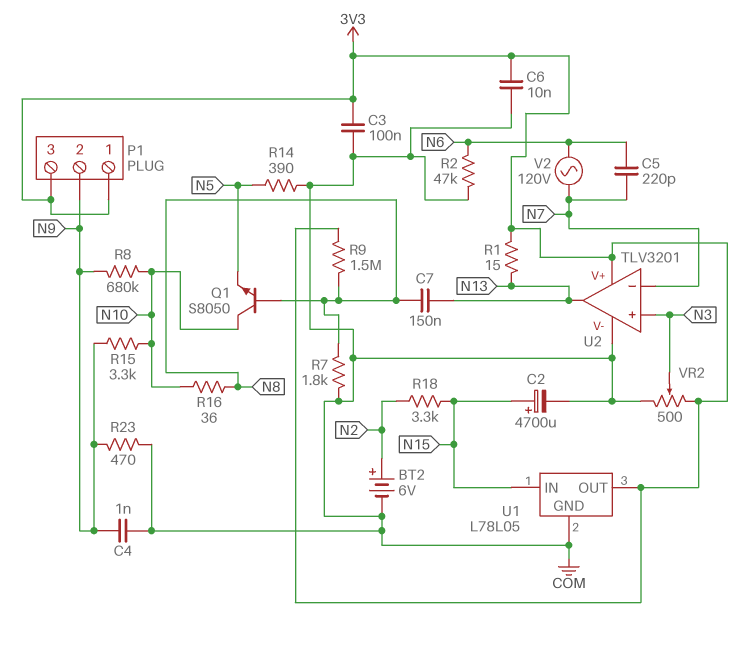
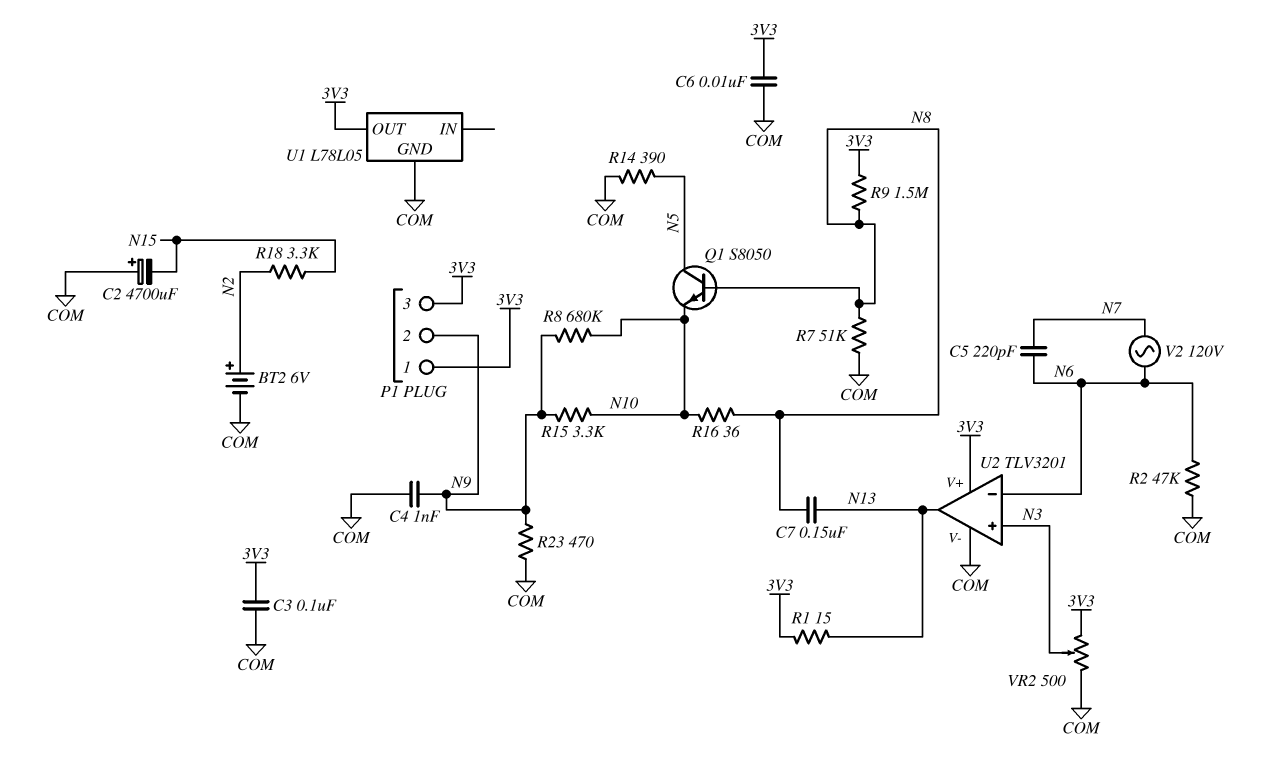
C2: 4700uF (plus N15, minus COM) -> 4700uF (plus COM, minus N15)
Q1: NPN S8050 (B N8, C N10, E N5) -> NPN S8050 (B N8, C N5, E N10)
R7: 1.8k (COM, N8) -> 51k (COM, N8)
U1 pin IN: N15 -> none
U2 pin in-: N7 -> N6

